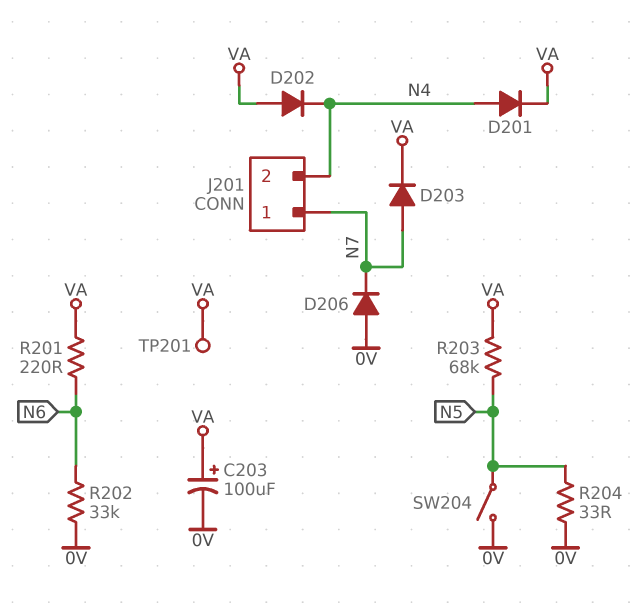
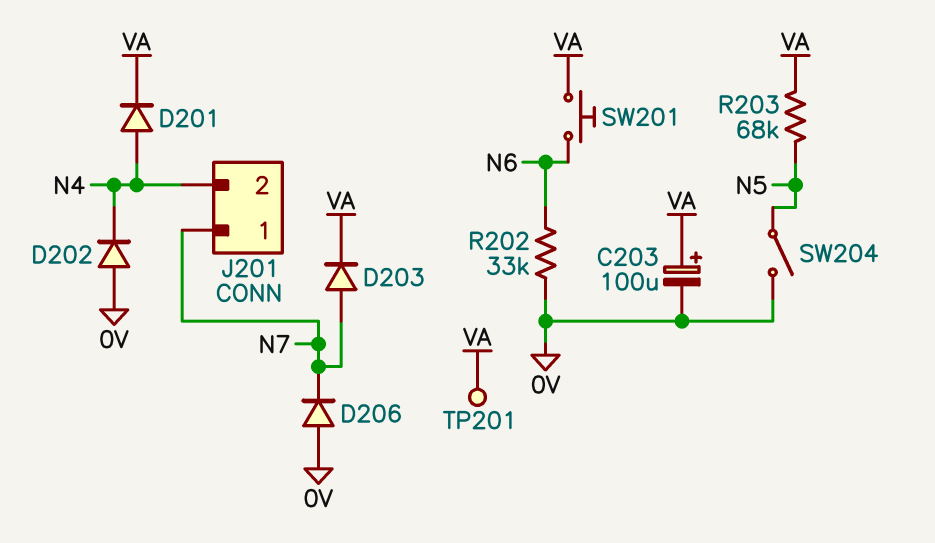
D202: diode (A VA, K N4) -> diode (A 0V, K N4)
R201: 220 (N6, VA) -> none
R204: 33 (0V, N5) -> none
SW201: none -> button (N6, VA)

